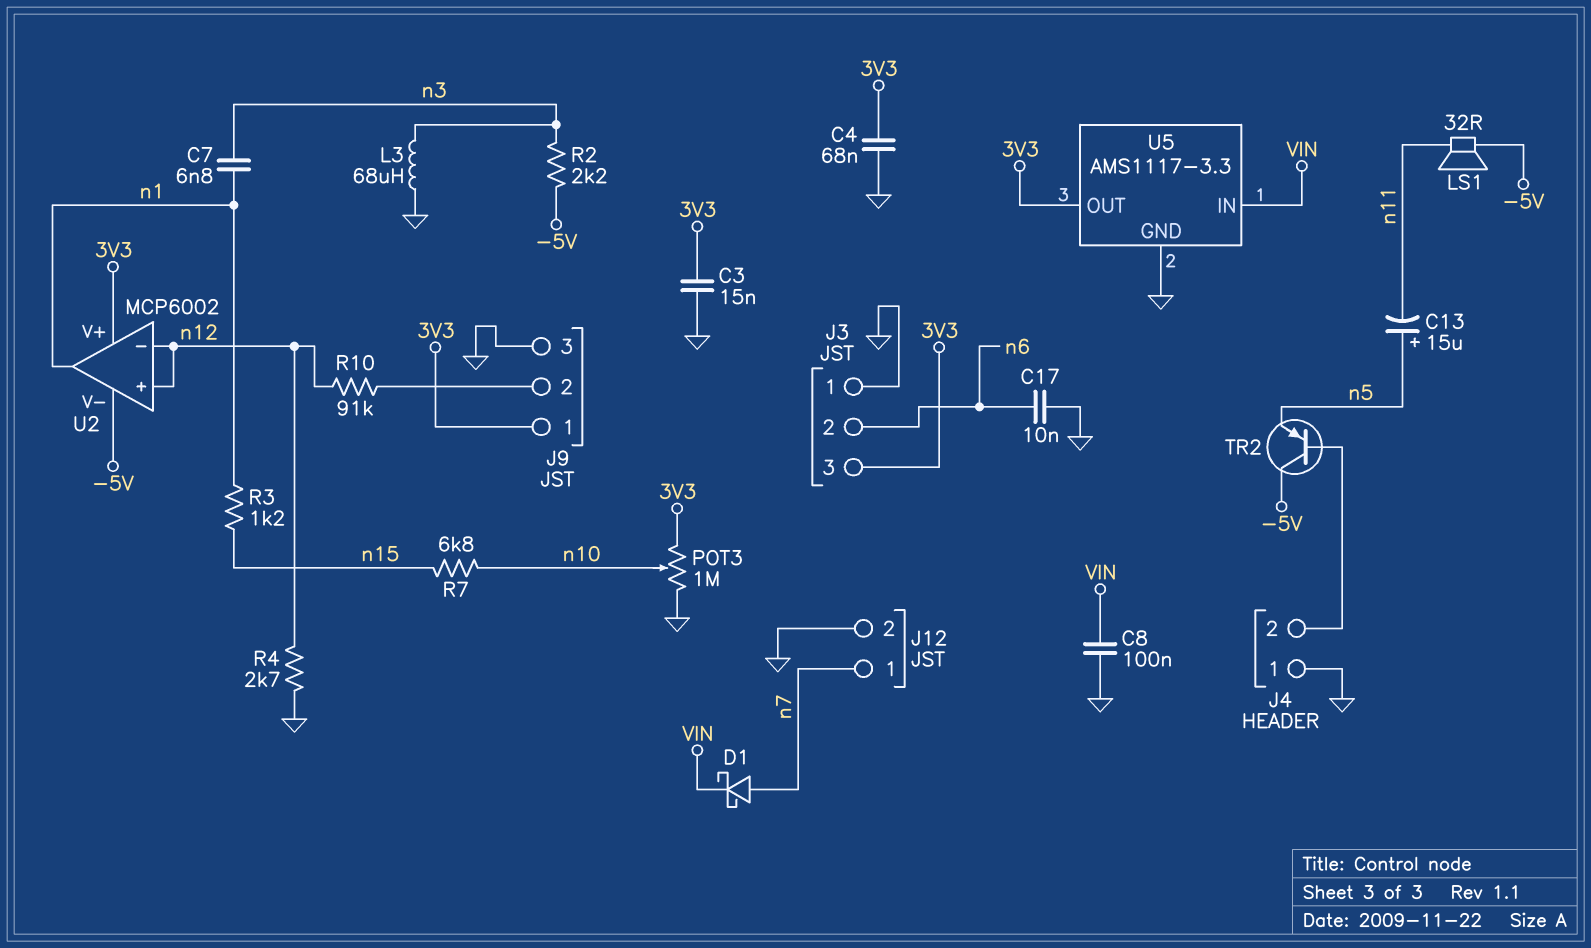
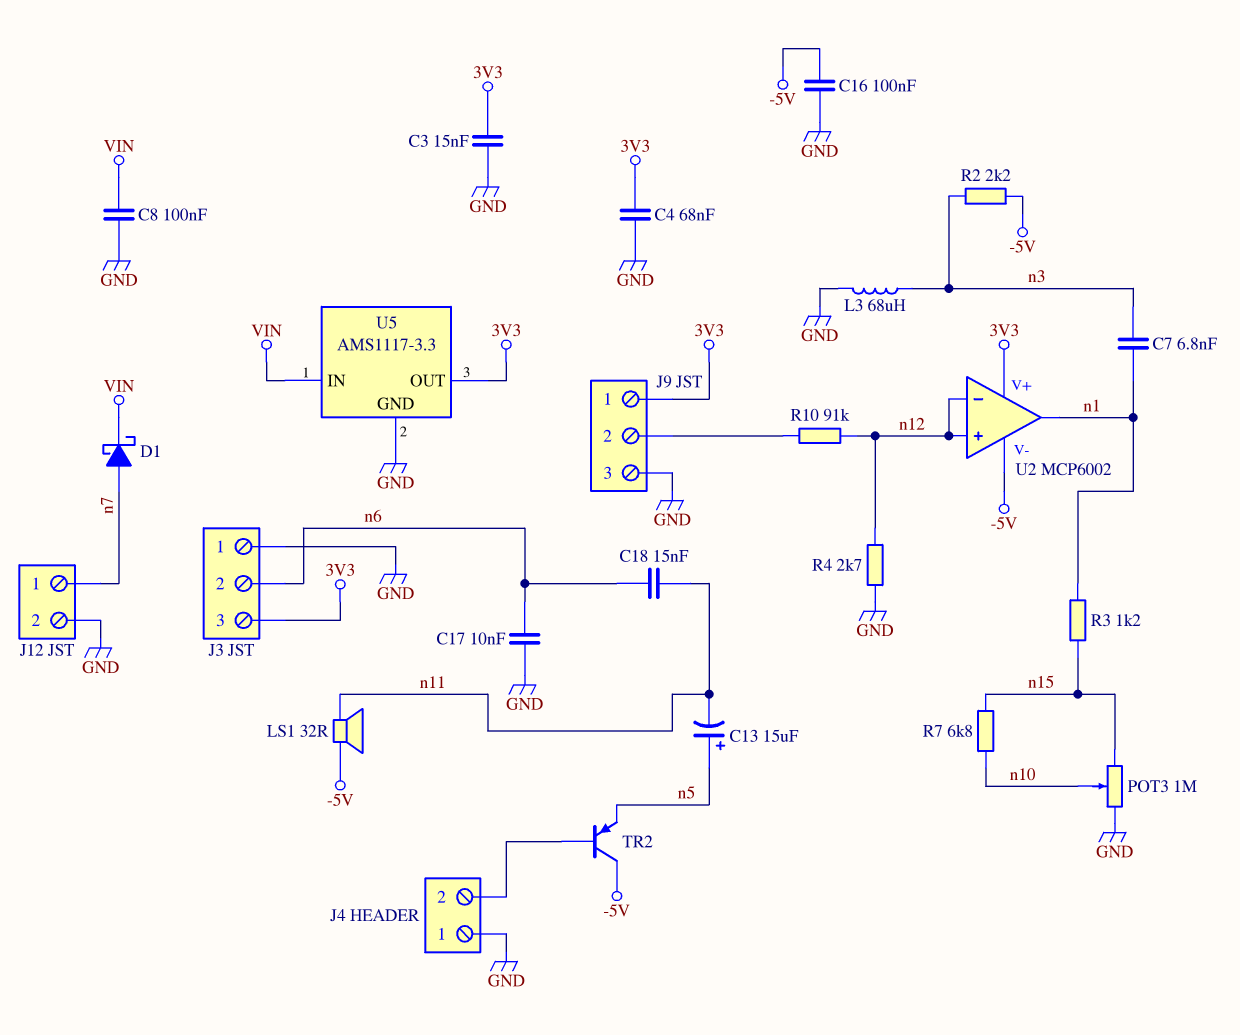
C16: none -> 100nF (-5V, GND)
C18: none -> 15nF (n6, n11)
POT3: 1M (3V3, GND, wiper n10) -> 1M (GND, n15, wiper n10)

